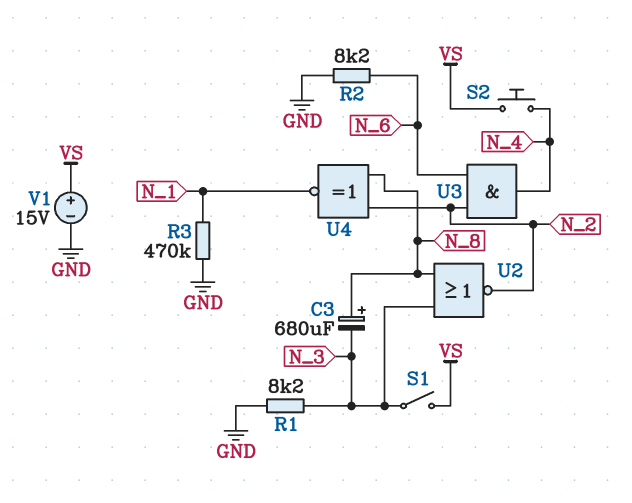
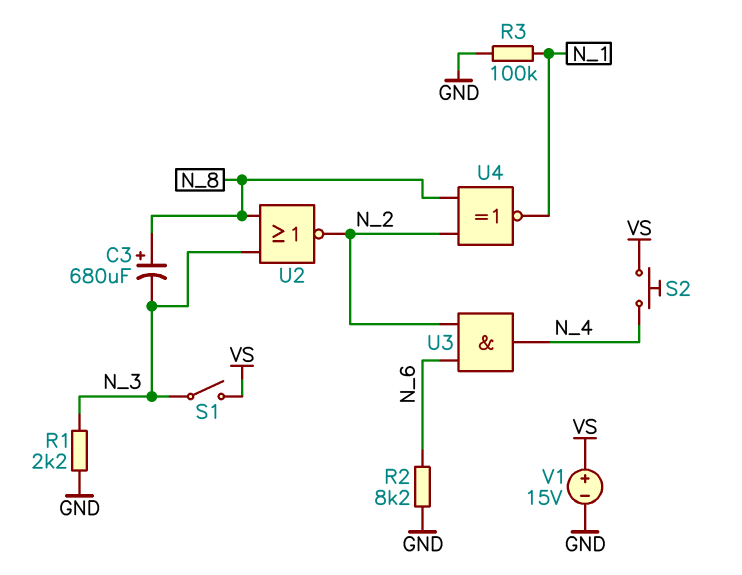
R1: 8.2k (GND, N_3) -> 2.2k (GND, N_3)
R3: 470k (GND, N_1) -> 100k (GND, N_1)

